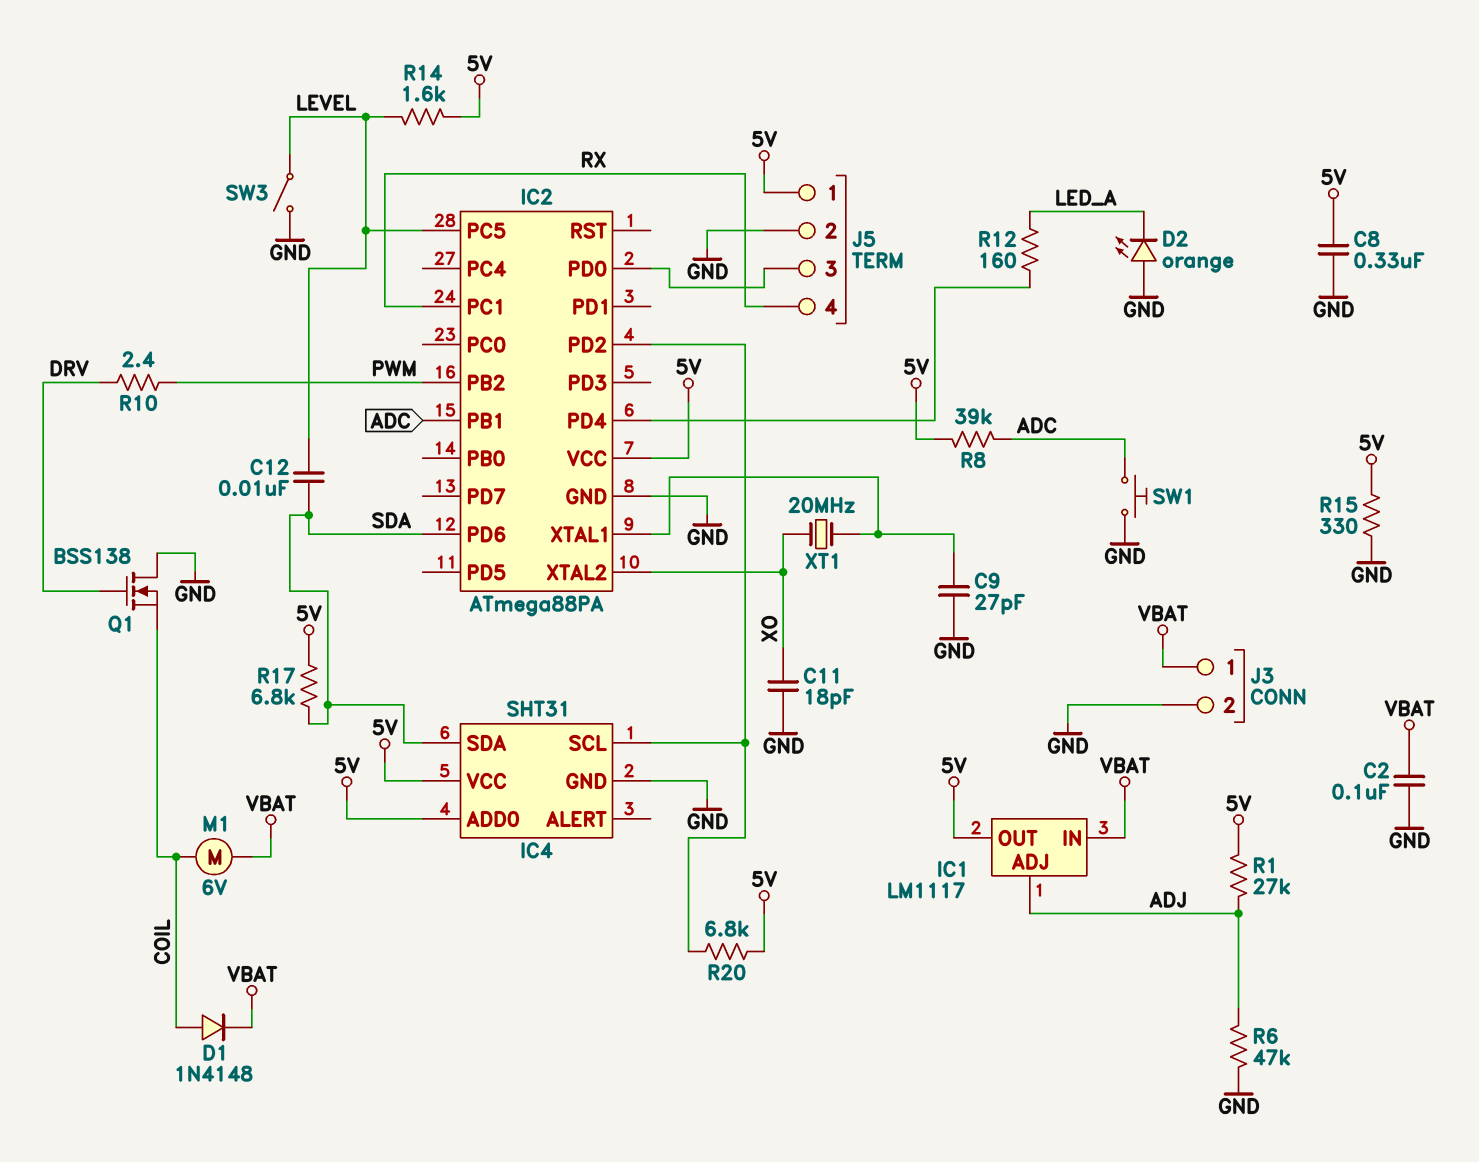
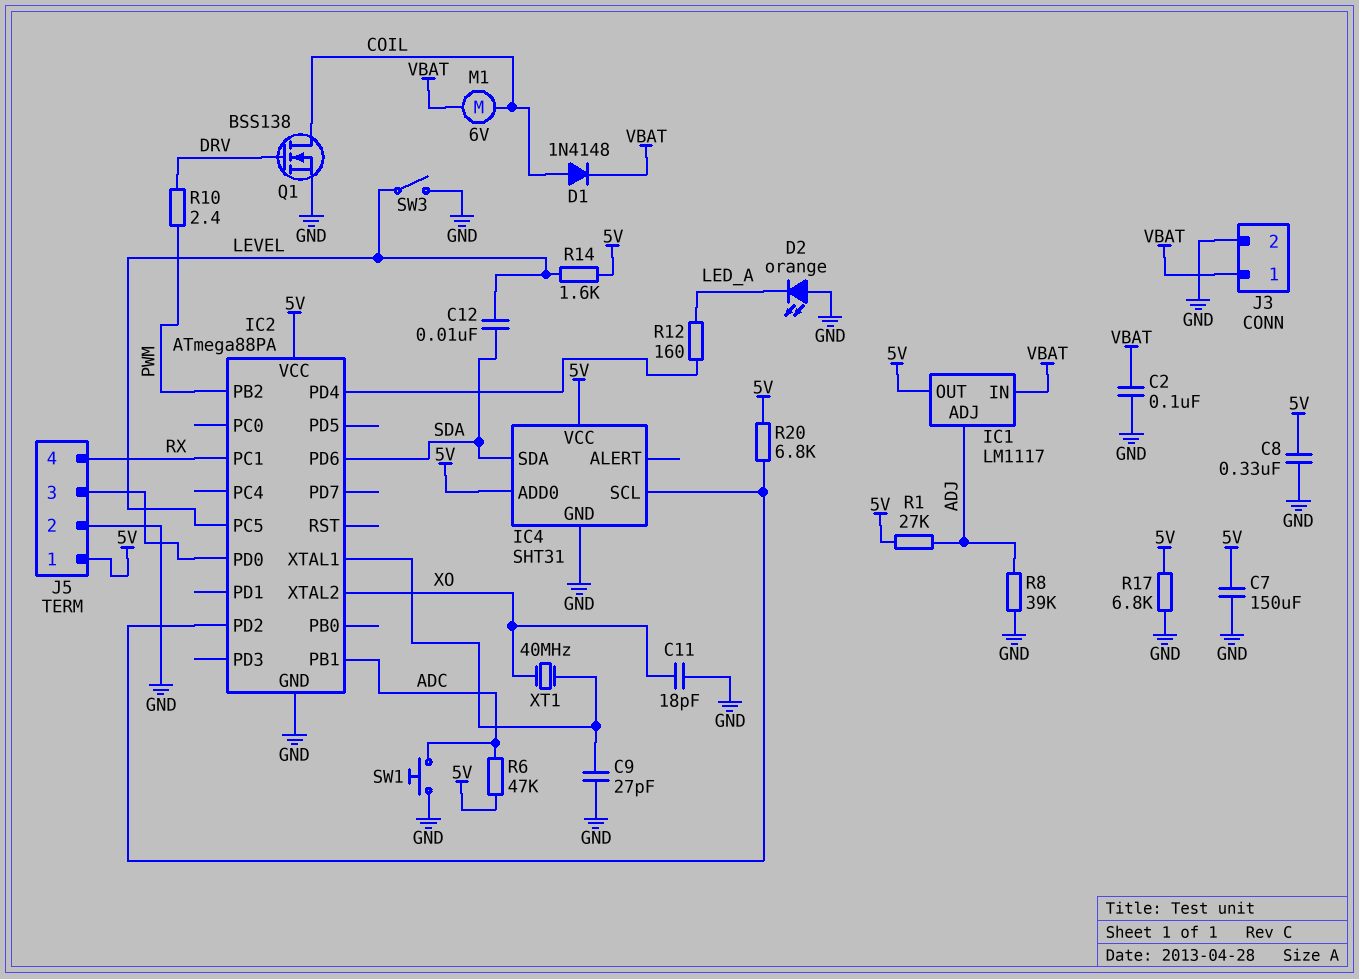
C7: none -> 150uF (5V, GND)
Q1: NMOS BSS138 (G DRV, D GND, S COIL) -> NMOS BSS138 (G DRV, D COIL, S GND)
R6: 47k (ADJ, GND) -> 47k (5V, ADC)
R8: 39k (5V, ADC) -> 39k (ADJ, GND)
R15: 330 (5V, GND) -> none
R17: 6.8k (5V, SDA) -> 6.8k (5V, GND)
XT1: 20MHz (IC2/XTAL1, XO) -> 40MHz (IC2/XTAL1, XO)

